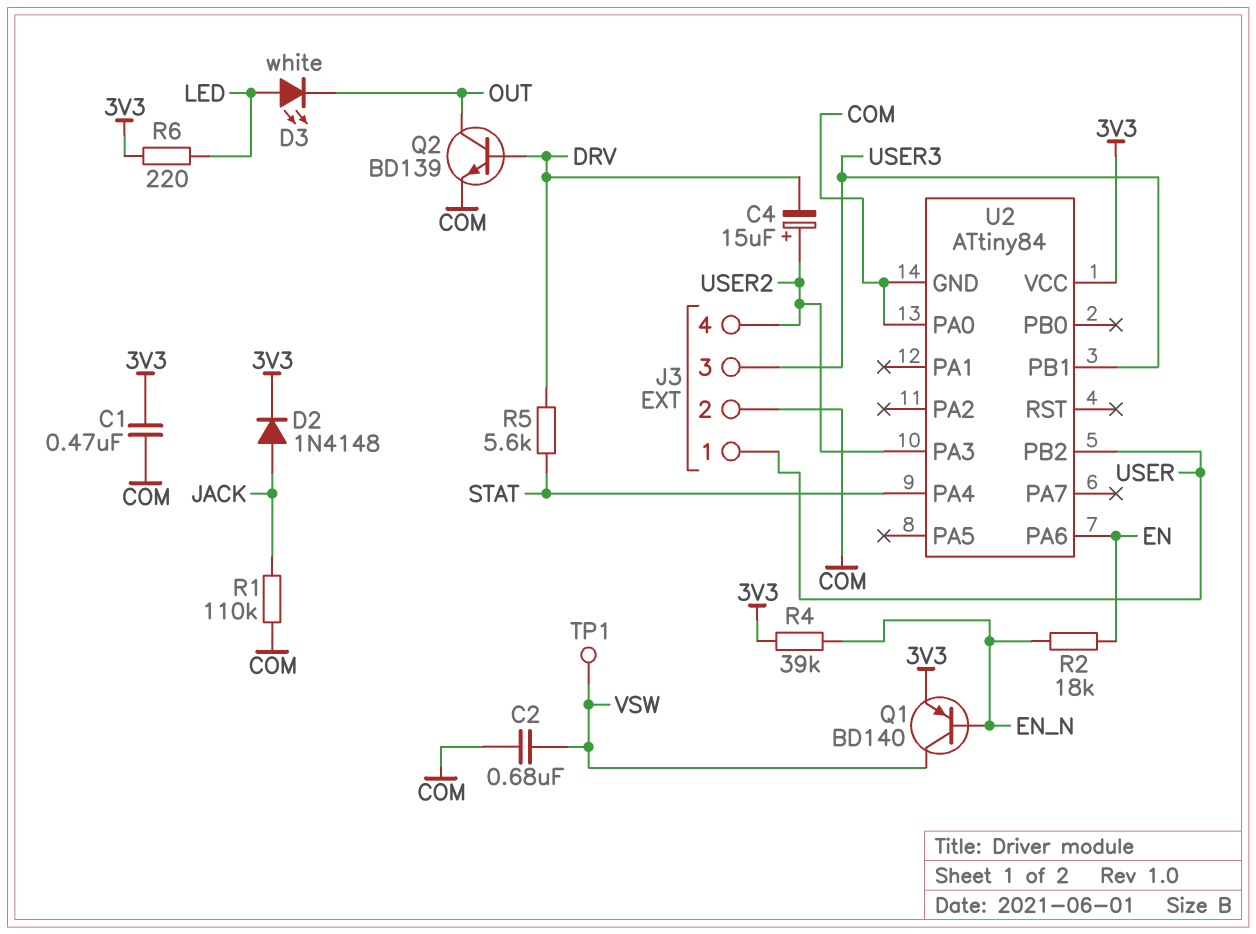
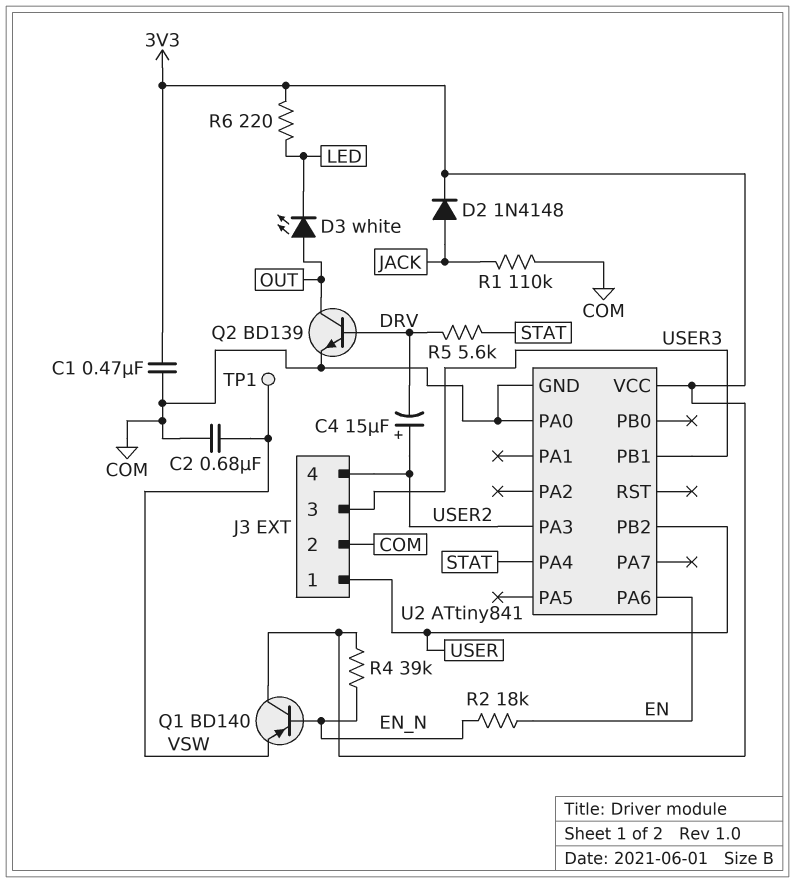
D3: LED white (A LED, K OUT) -> LED white (A OUT, K LED)
Q1: PNP BD140 (B EN_N, C VSW, E 3V3) -> PNP BD140 (B EN_N, C 3V3, E VSW)
U2: ATtiny84 -> ATtiny841

